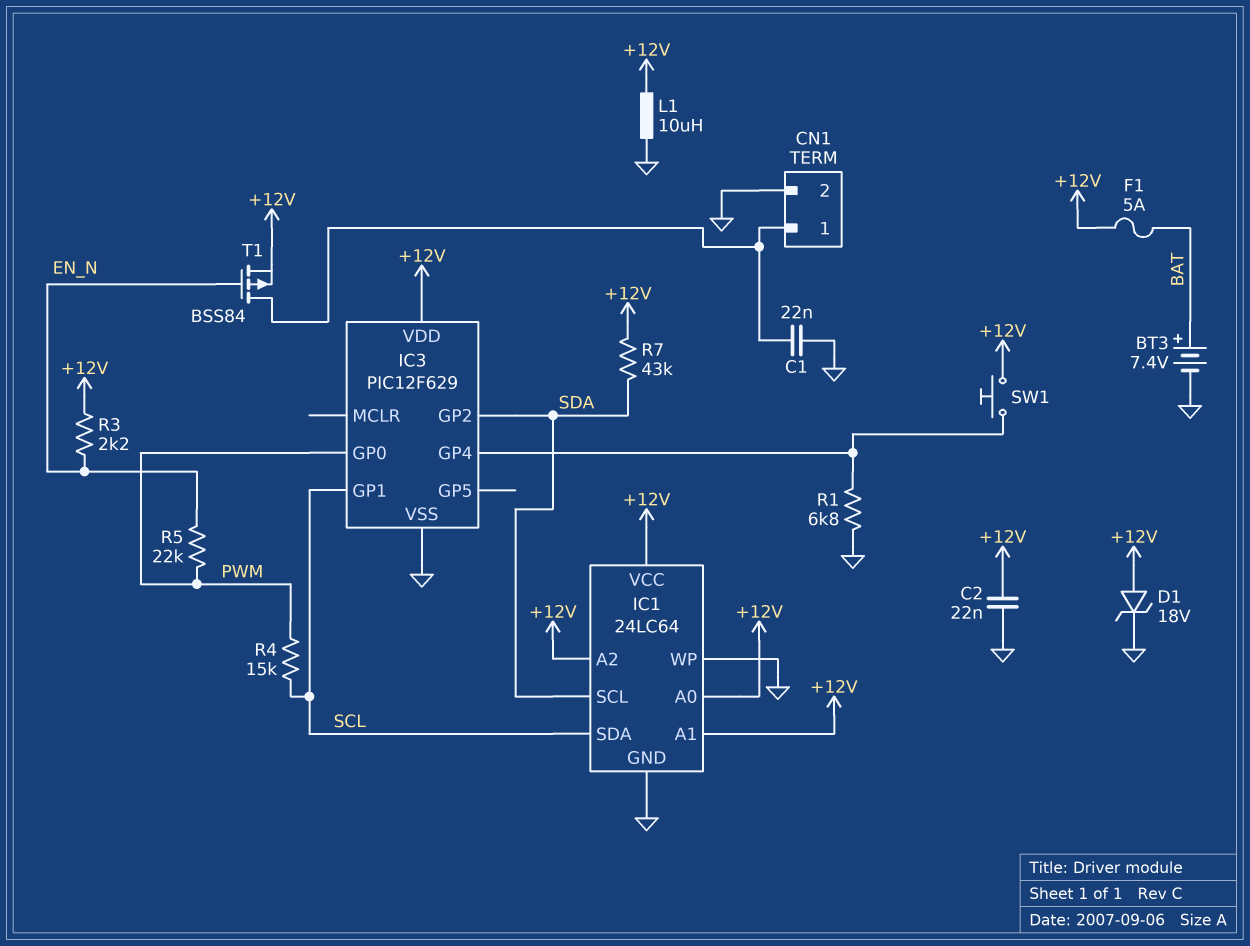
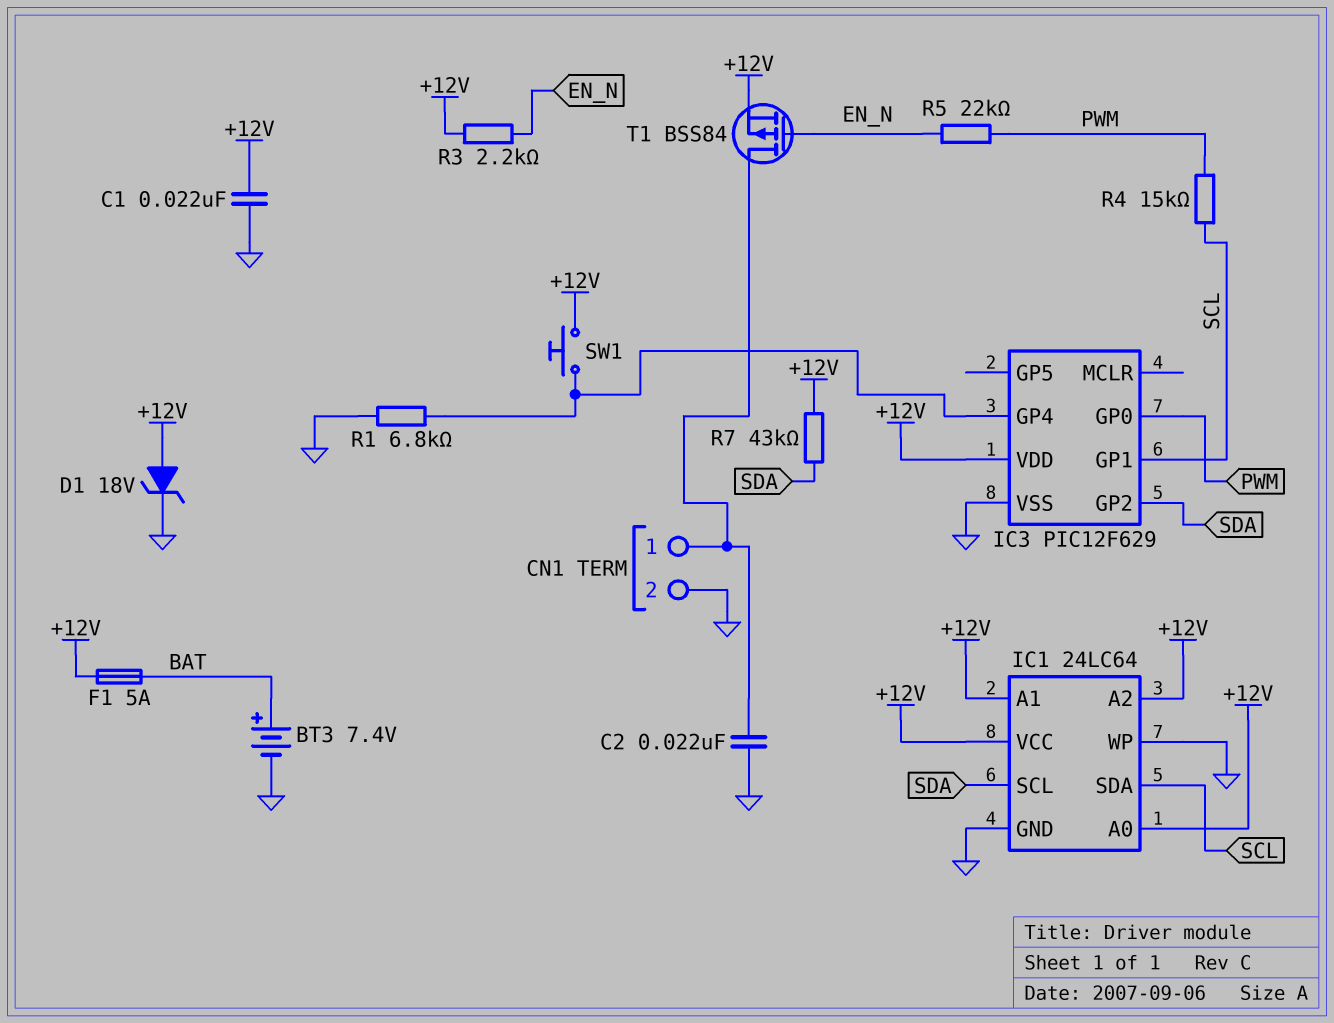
C1: 22nF (CN1/1, GND) -> 22nF (+12V, GND)
C2: 22nF (+12V, GND) -> 22nF (CN1/1, GND)
L1: 10uH (+12V, GND) -> none

